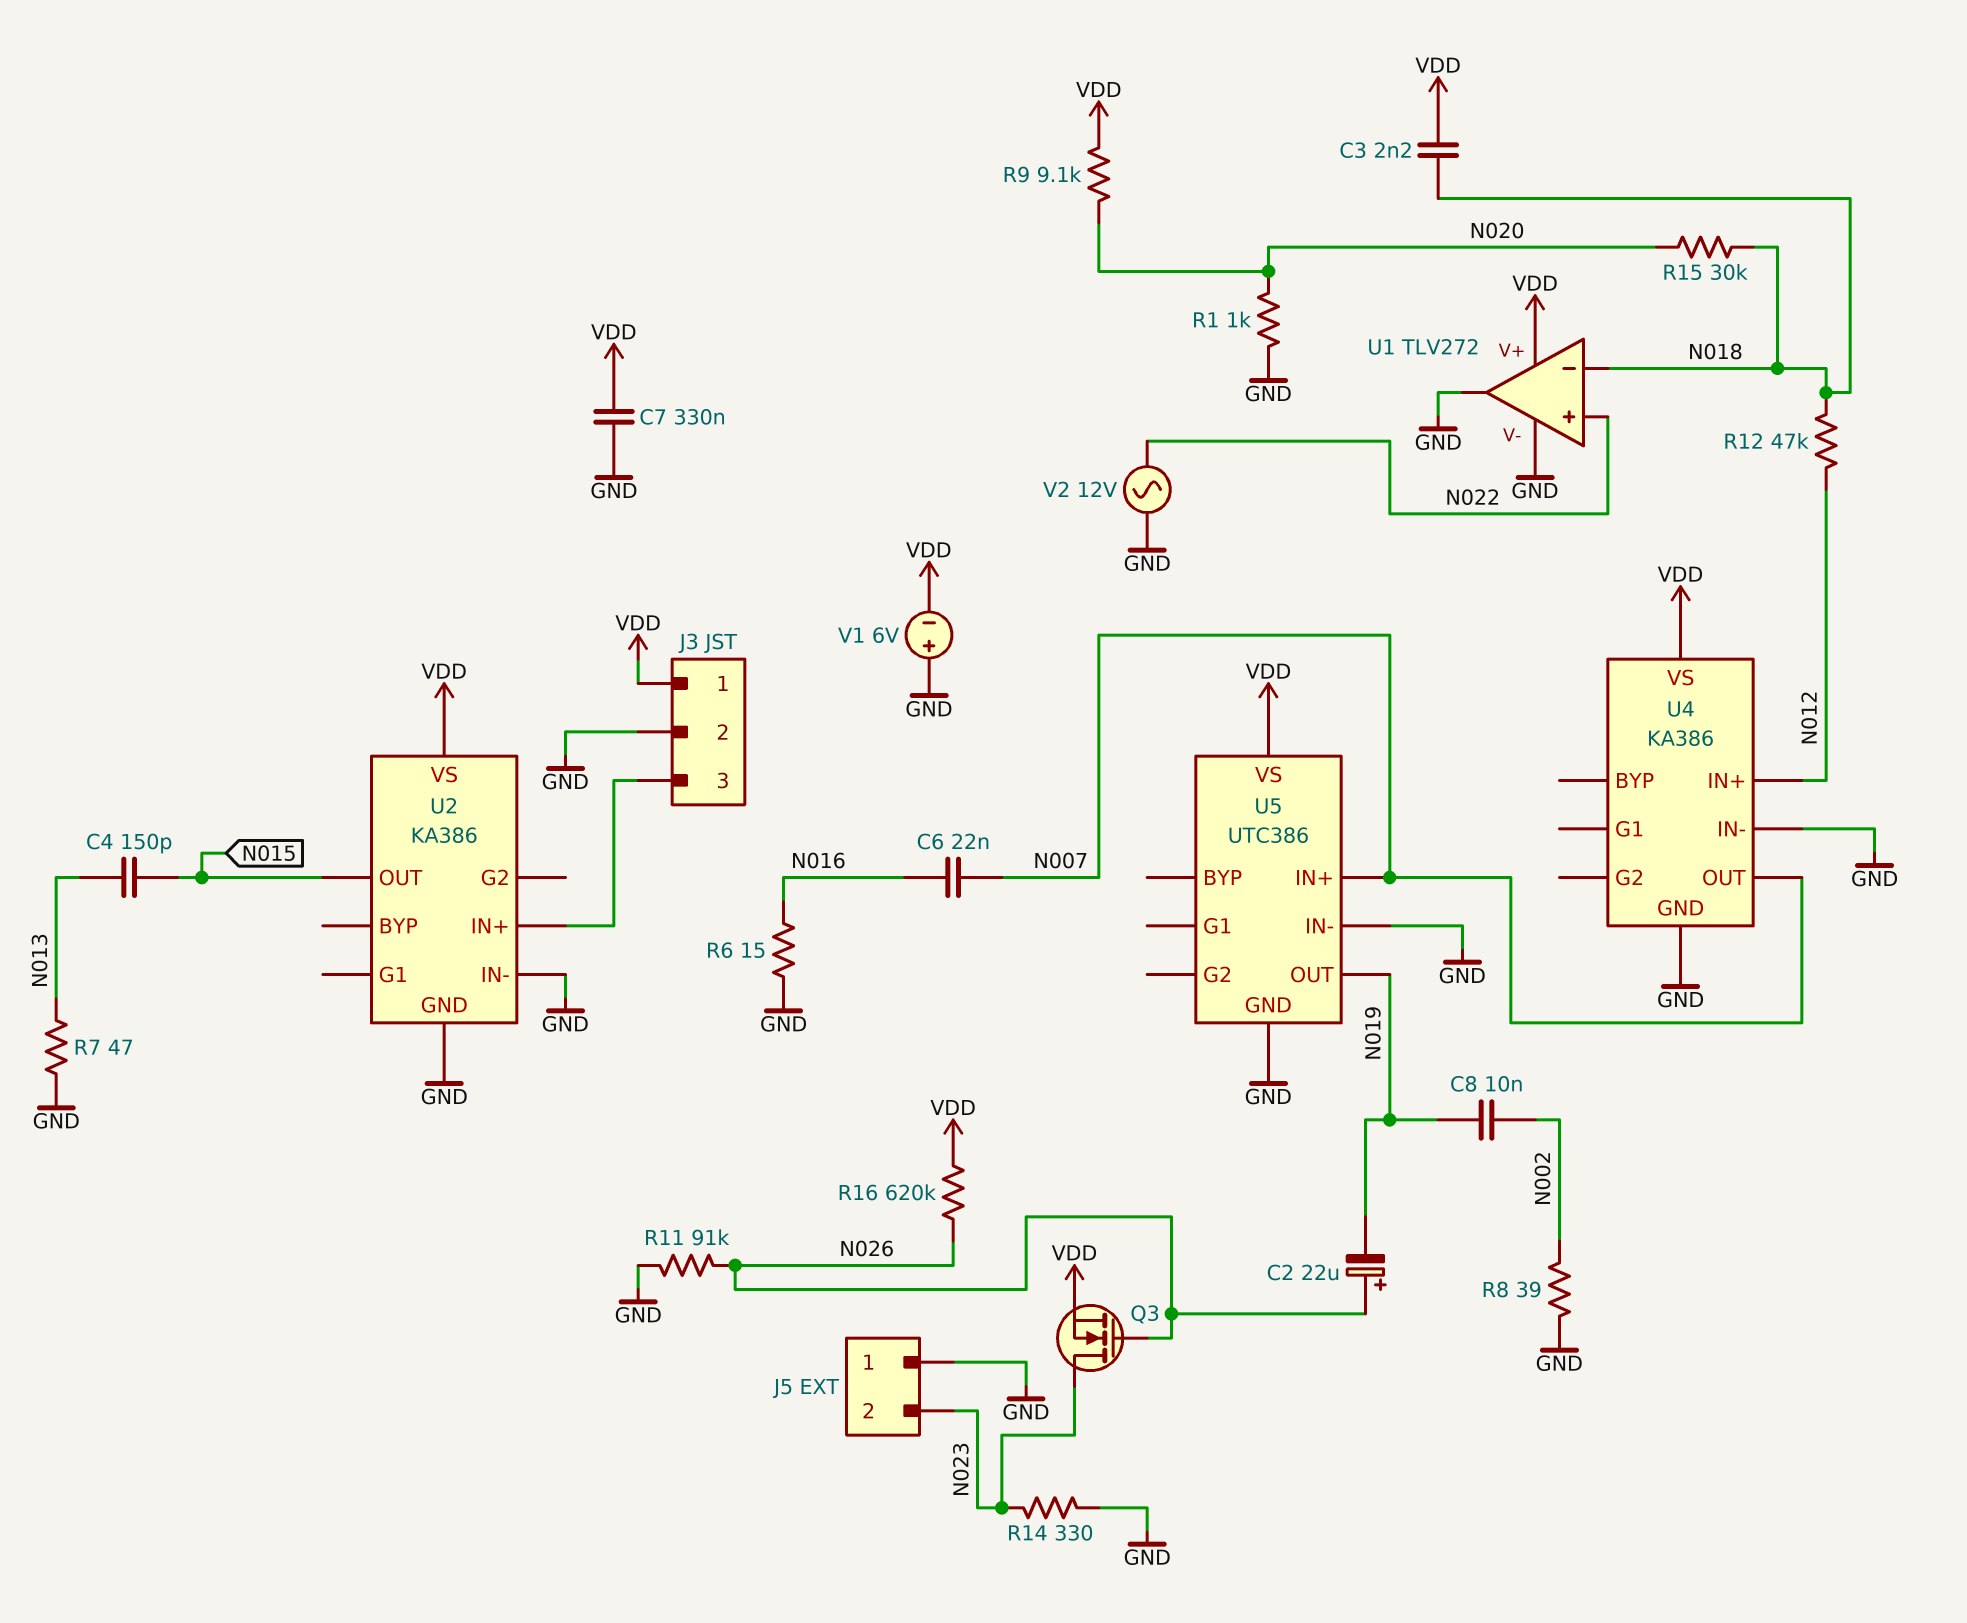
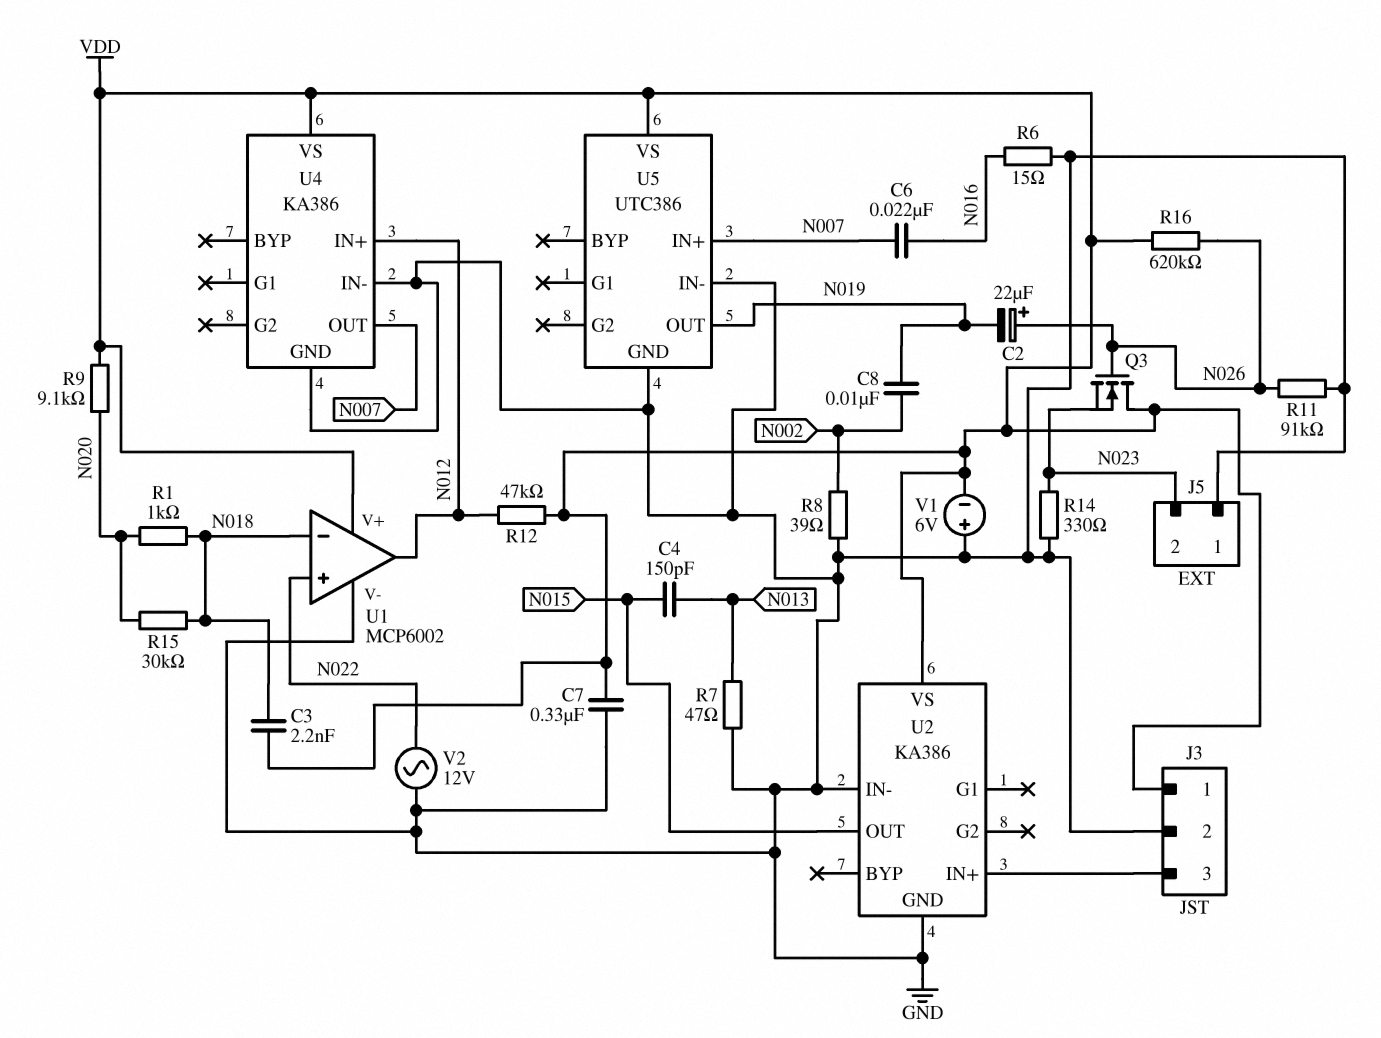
Q3: NMOS (G N026, D N023, S VDD) -> NMOS (G N026, D VDD, S N023)
R1: 1k (GND, N020) -> 1k (N018, N020)
R12: 47k (N012, N018) -> 47k (N012, VDD)
U1: TLV272 -> MCP6002
U1 pin out: GND -> N012

